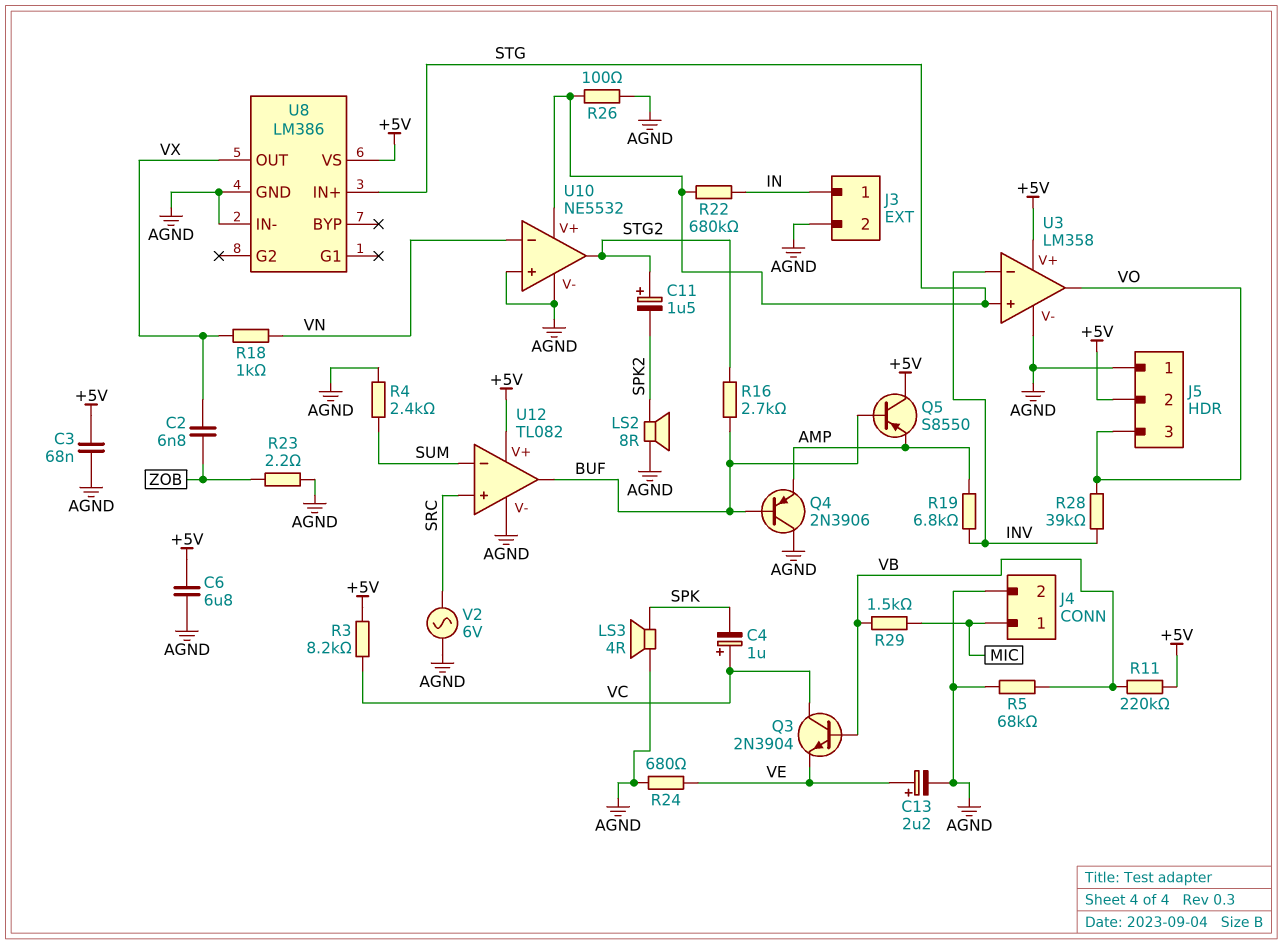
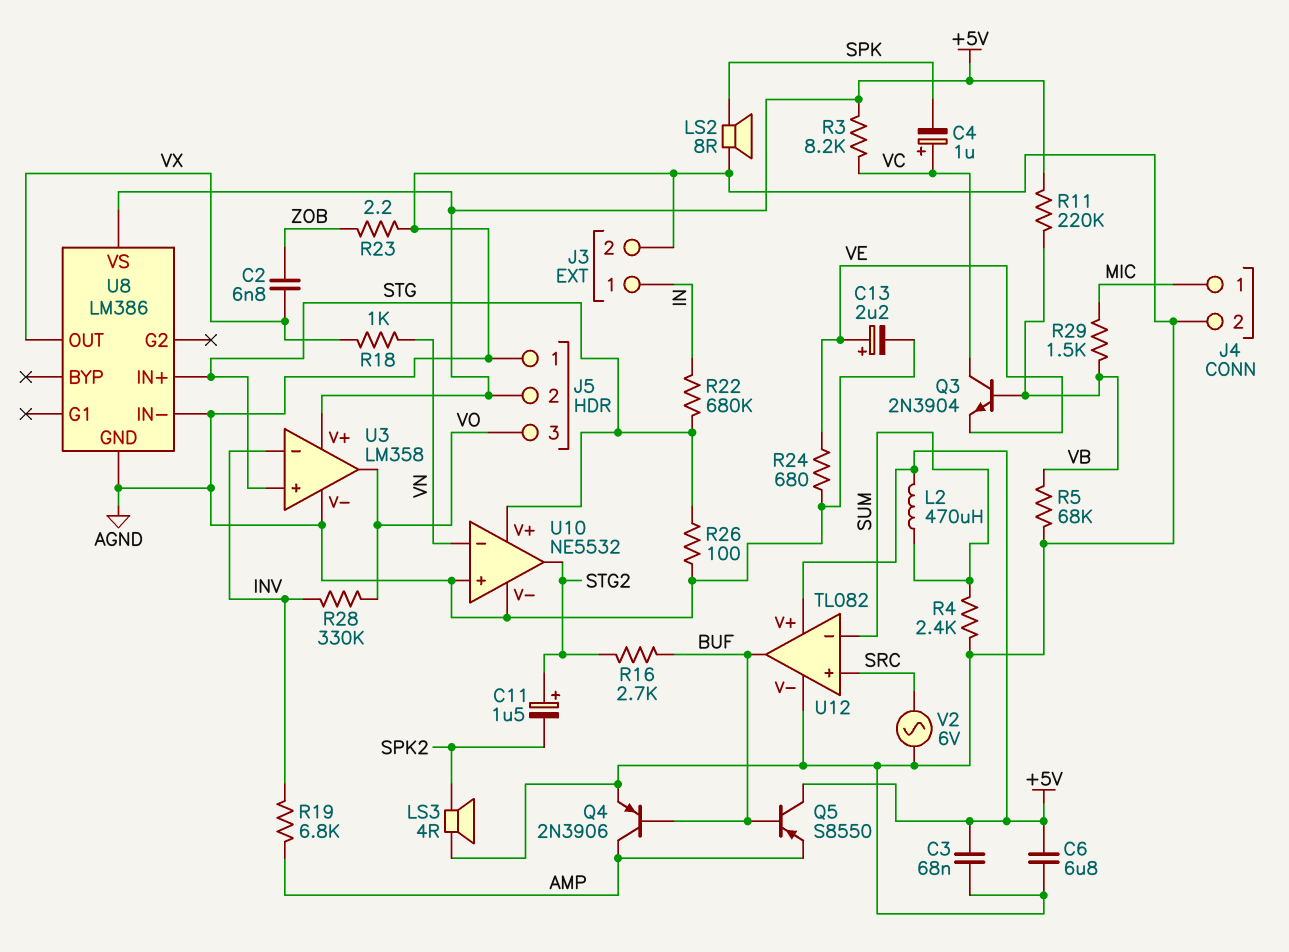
L2: none -> 470uH (+5V, SUM)
LS2: speaker 8R (AGND, SPK2) -> speaker 8R (AGND, SPK)
LS3: speaker 4R (AGND, SPK) -> speaker 4R (AGND, SPK2)
Q4: PNP 2N3906 (B BUF, C AGND, E AMP) -> PNP 2N3906 (B BUF, C AMP, E AGND)
R28: 39k (INV, VO) -> 330k (INV, VO)

